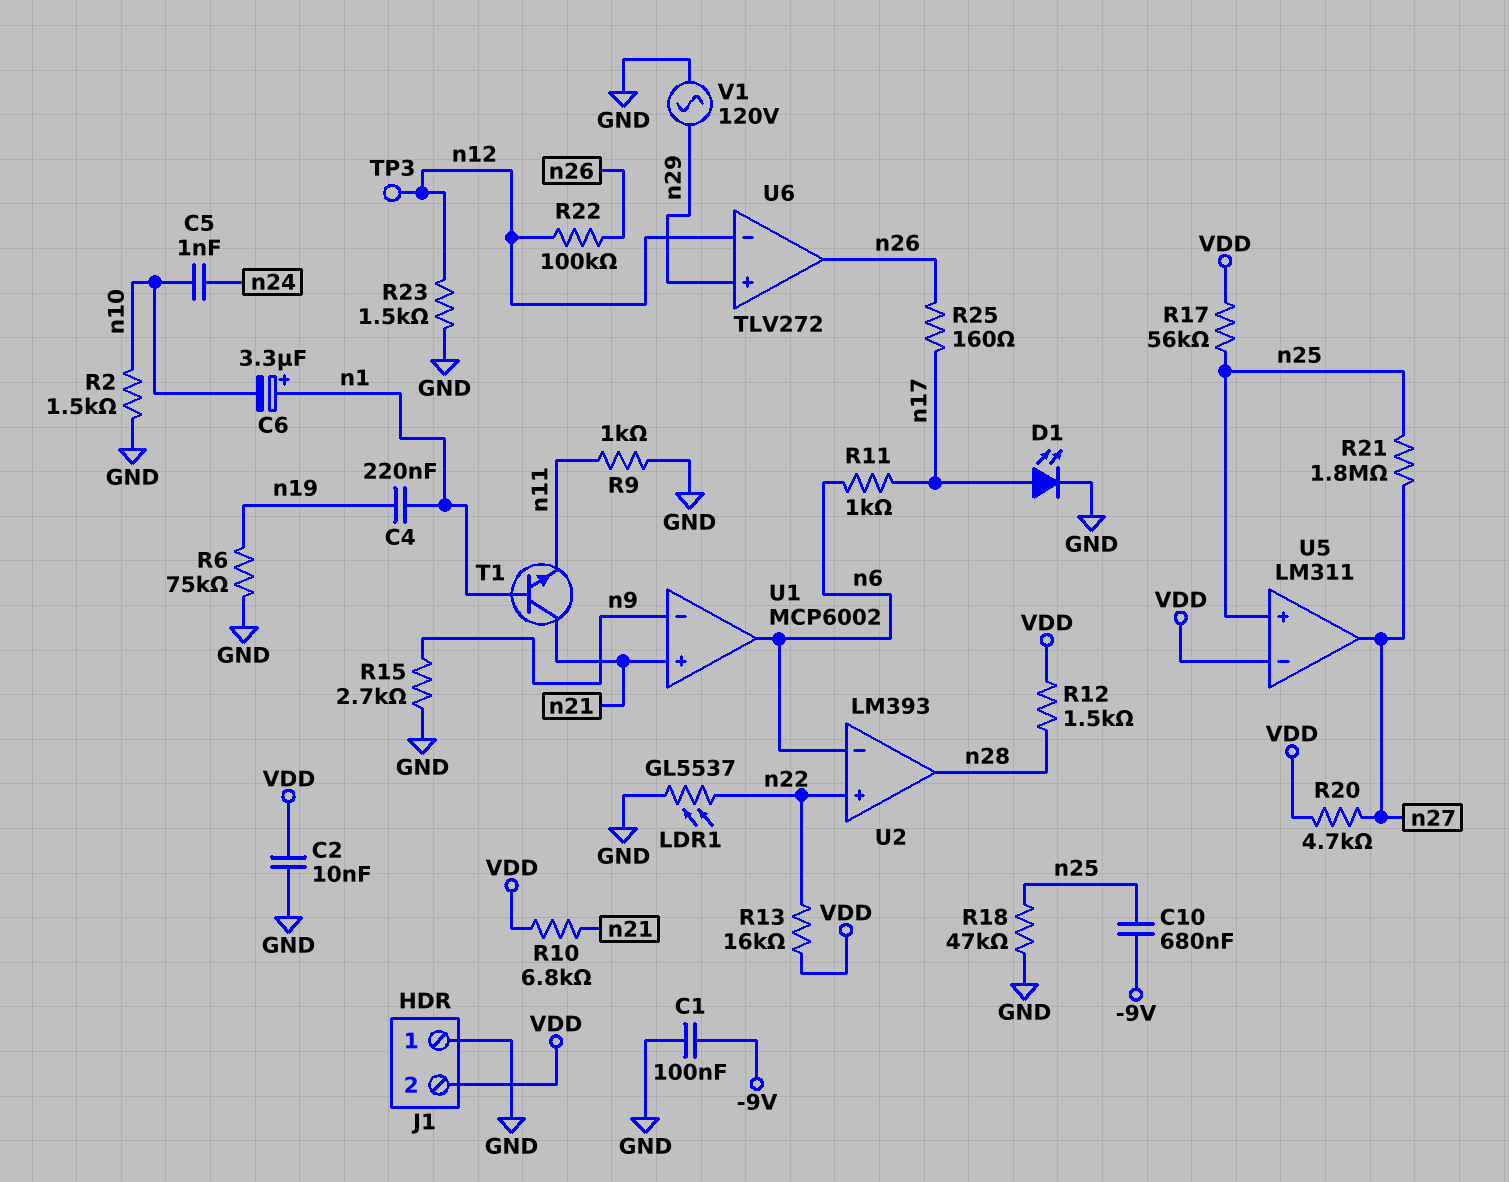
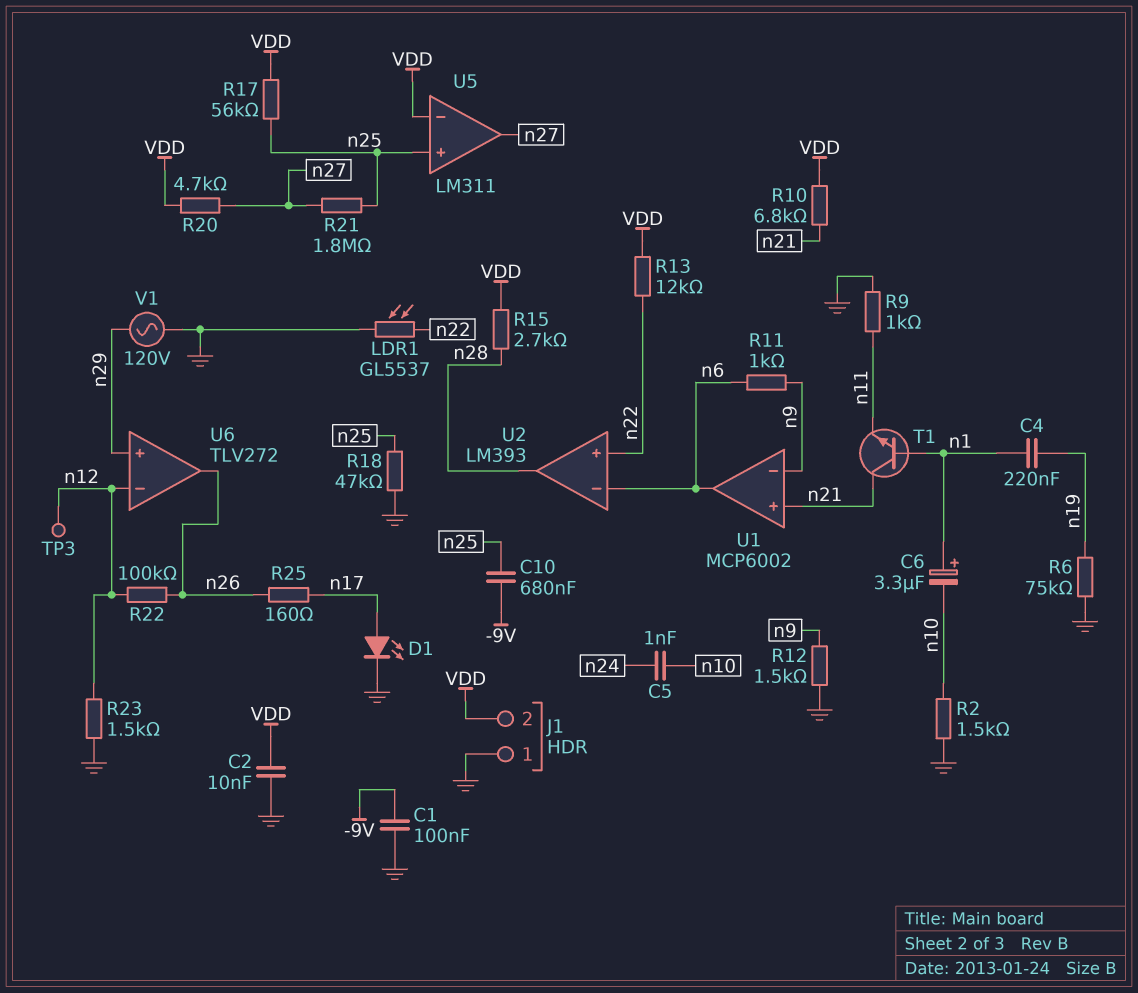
R11: 1k (n6, n17) -> 1k (n6, n9)
R12: 1.5k (VDD, n28) -> 1.5k (GND, n9)
R13: 16k (VDD, n22) -> 12k (VDD, n22)
R15: 2.7k (GND, n9) -> 2.7k (VDD, n28)

